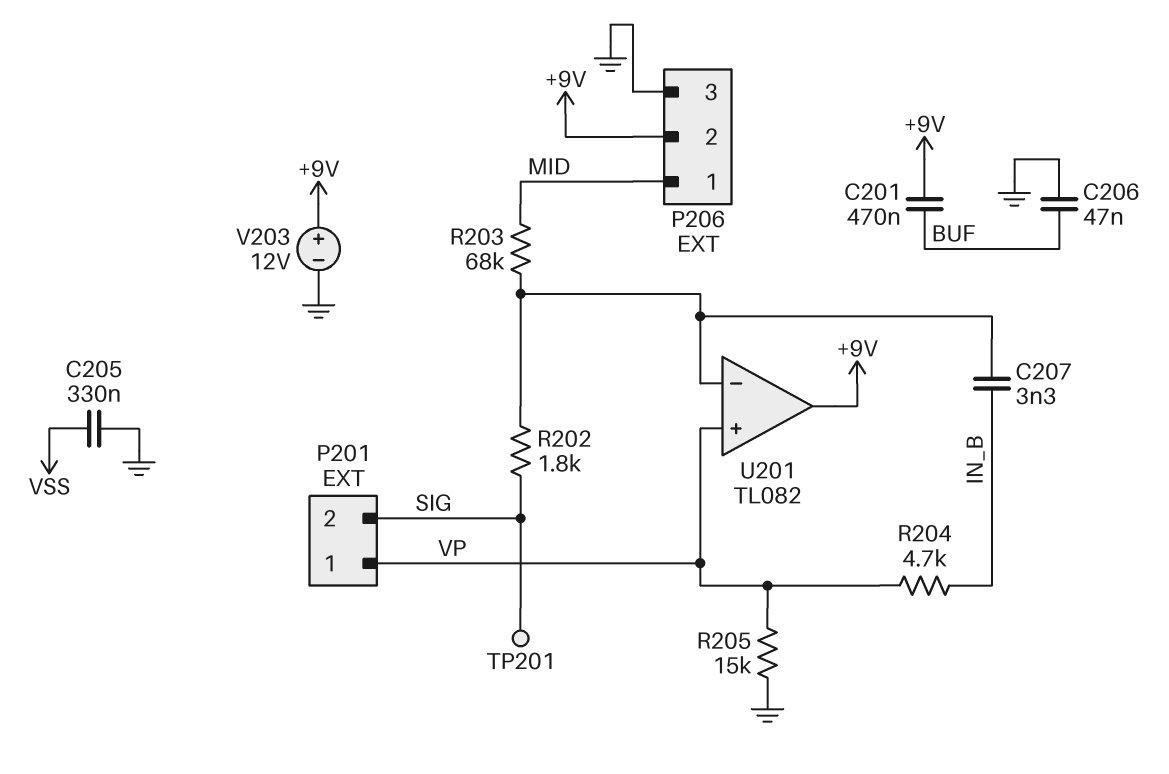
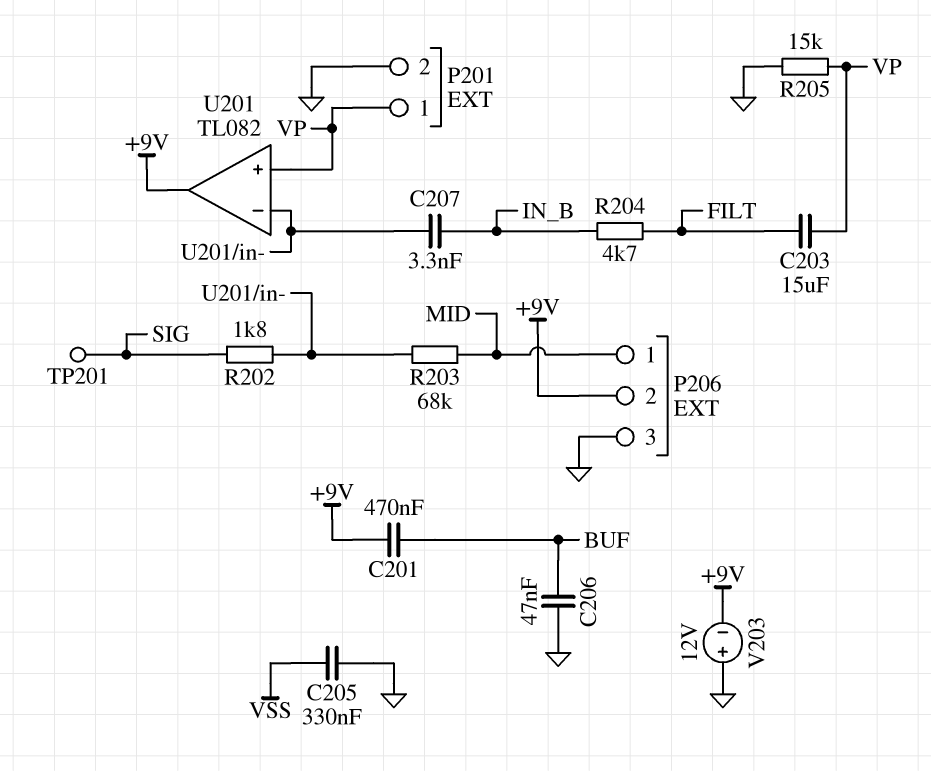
C203: none -> 15uF (FILT, VP)
P201 pin 2: SIG -> GND
R204: 4.7k (IN_B, VP) -> 4.7k (FILT, IN_B)
V203: 12V (plus +9V, minus GND) -> 12V (plus GND, minus +9V)

